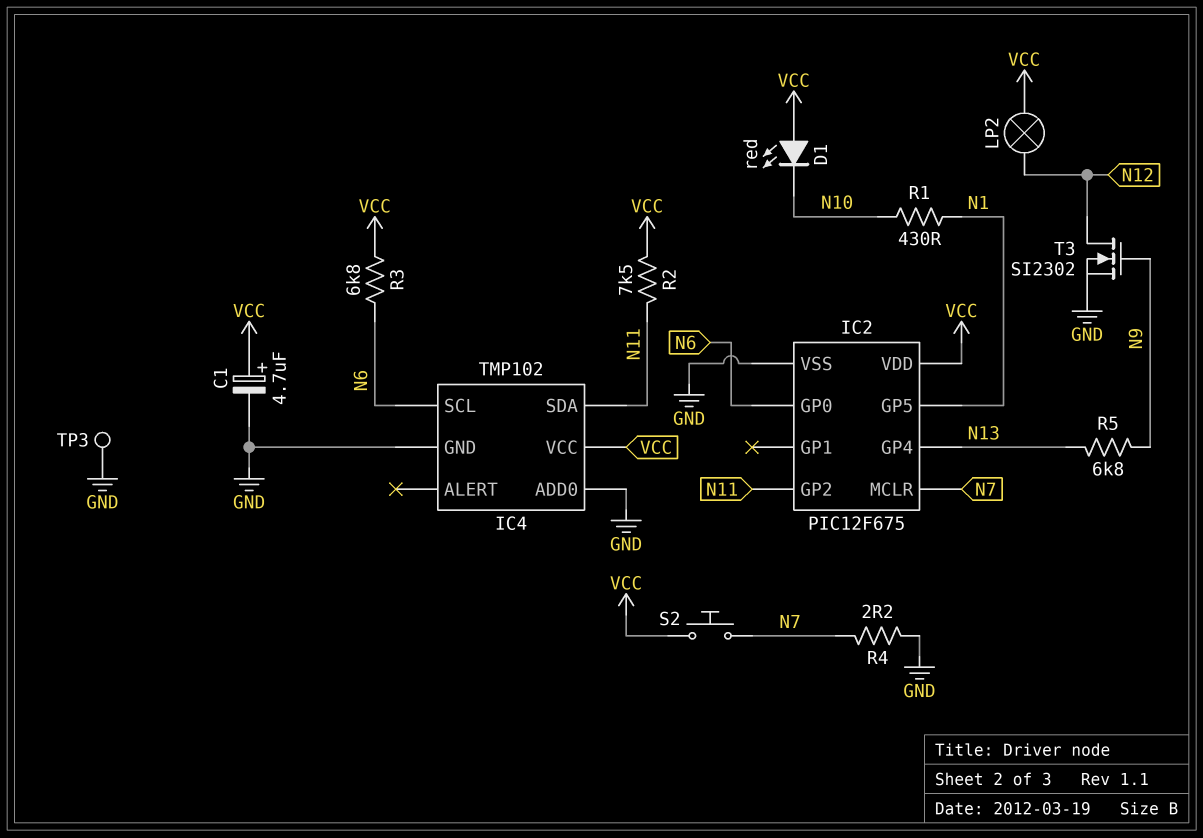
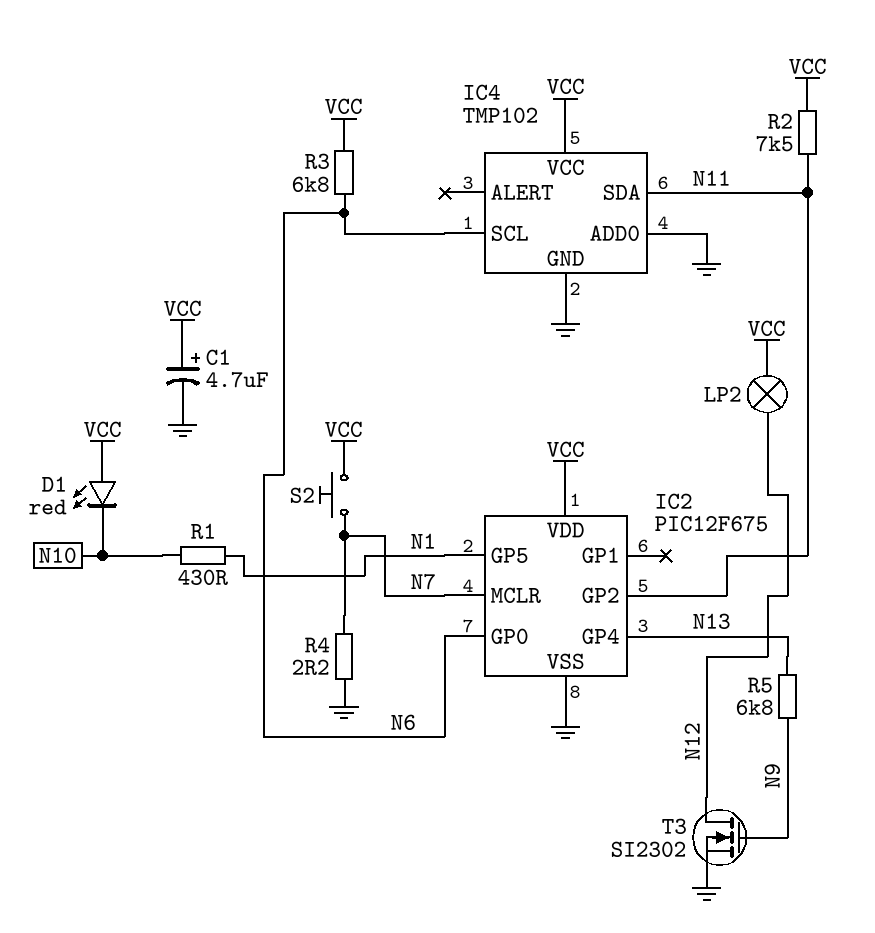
TP3: test point (GND) -> none

